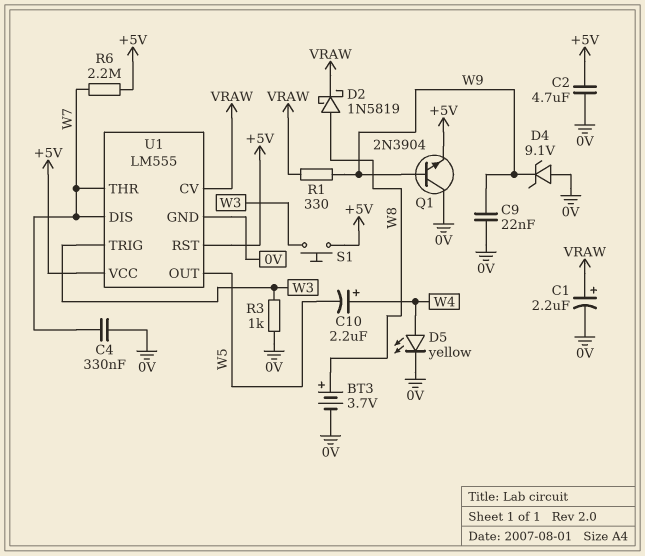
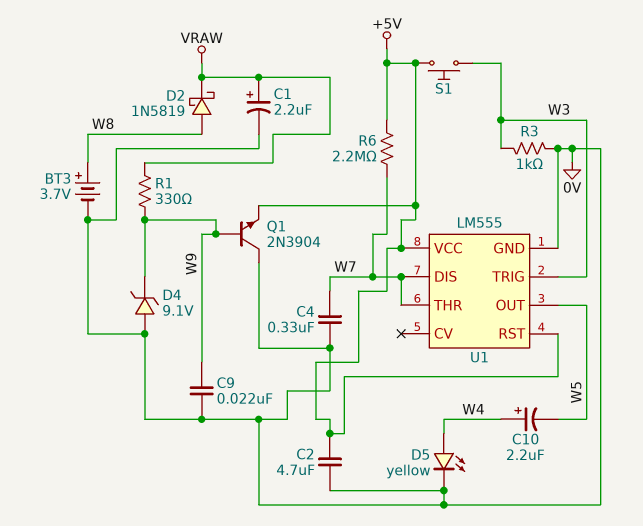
U1 pin CV: VRAW -> none

